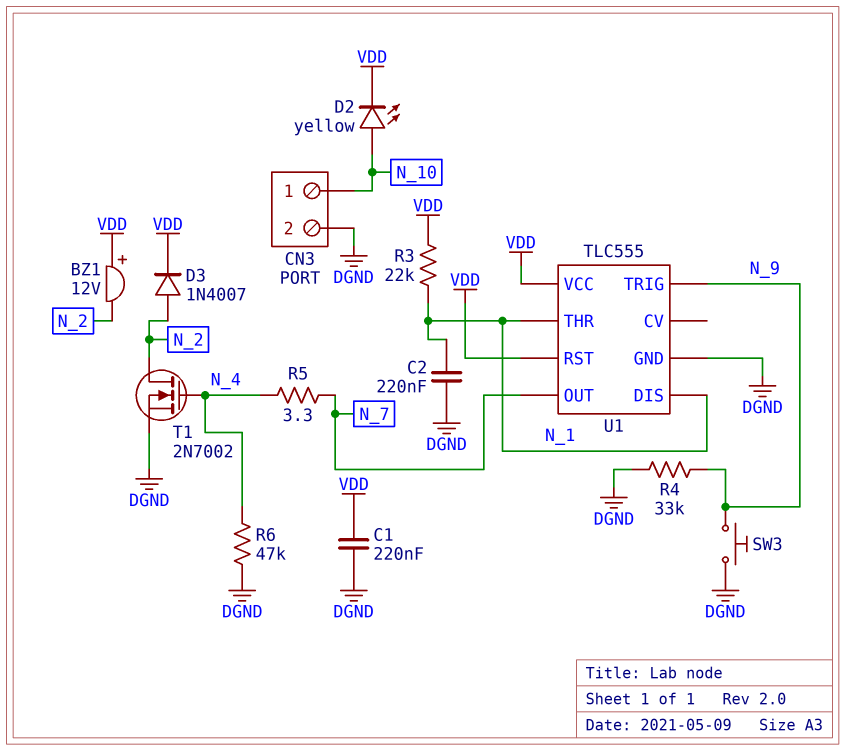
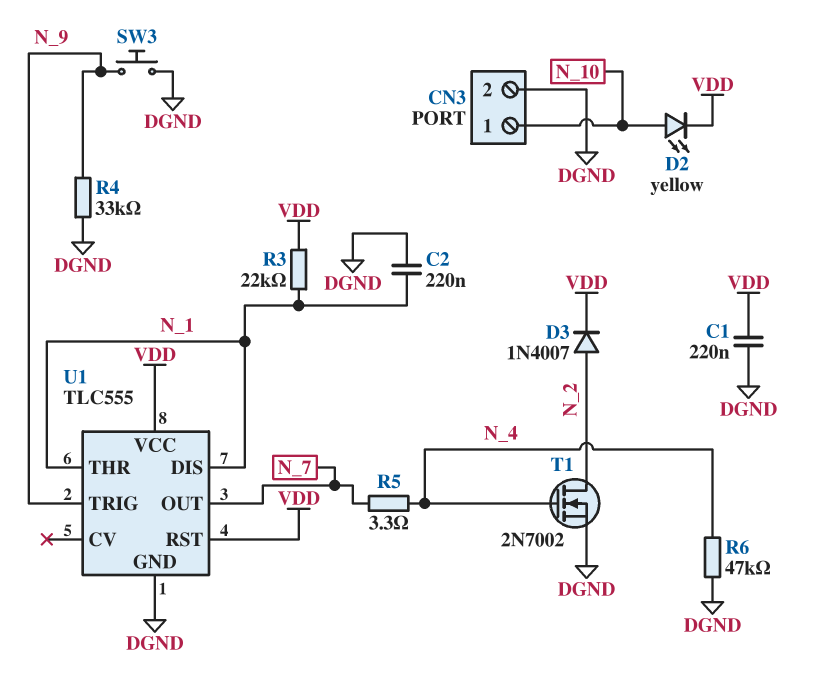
BZ1: buzzer 12V (plus VDD, minus N_2) -> none

